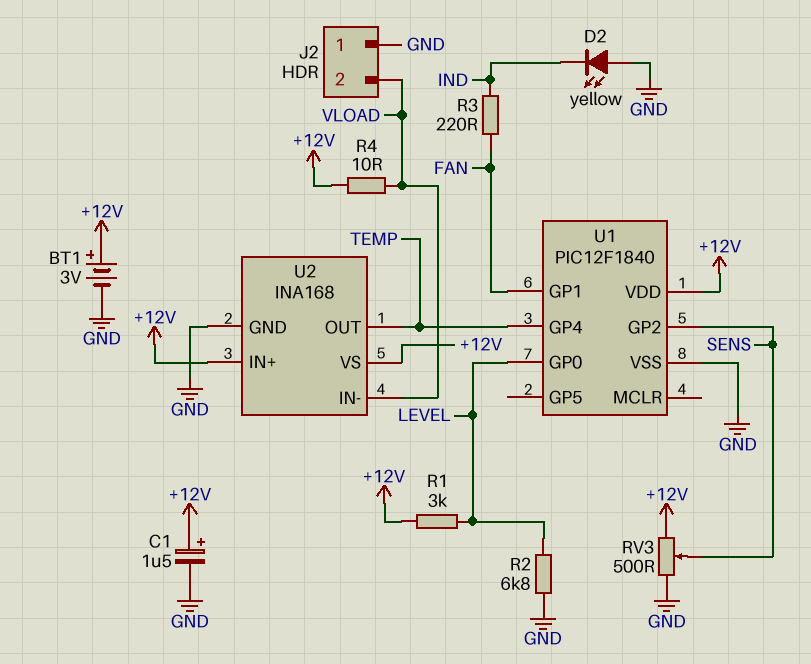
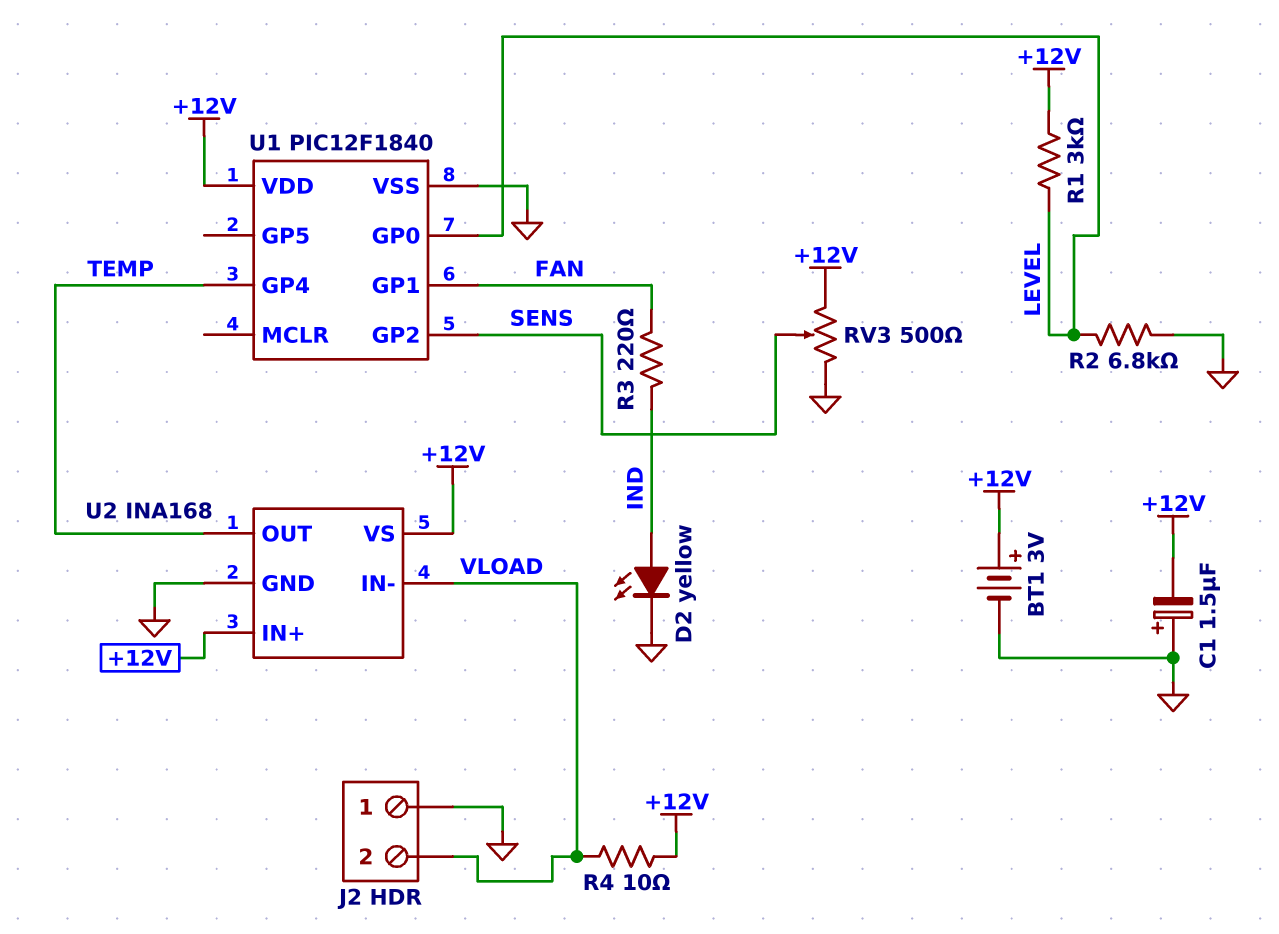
C1: 1.5uF (plus +12V, minus GND) -> 1.5uF (plus GND, minus +12V)
D2: LED yellow (A GND, K IND) -> LED yellow (A IND, K GND)

